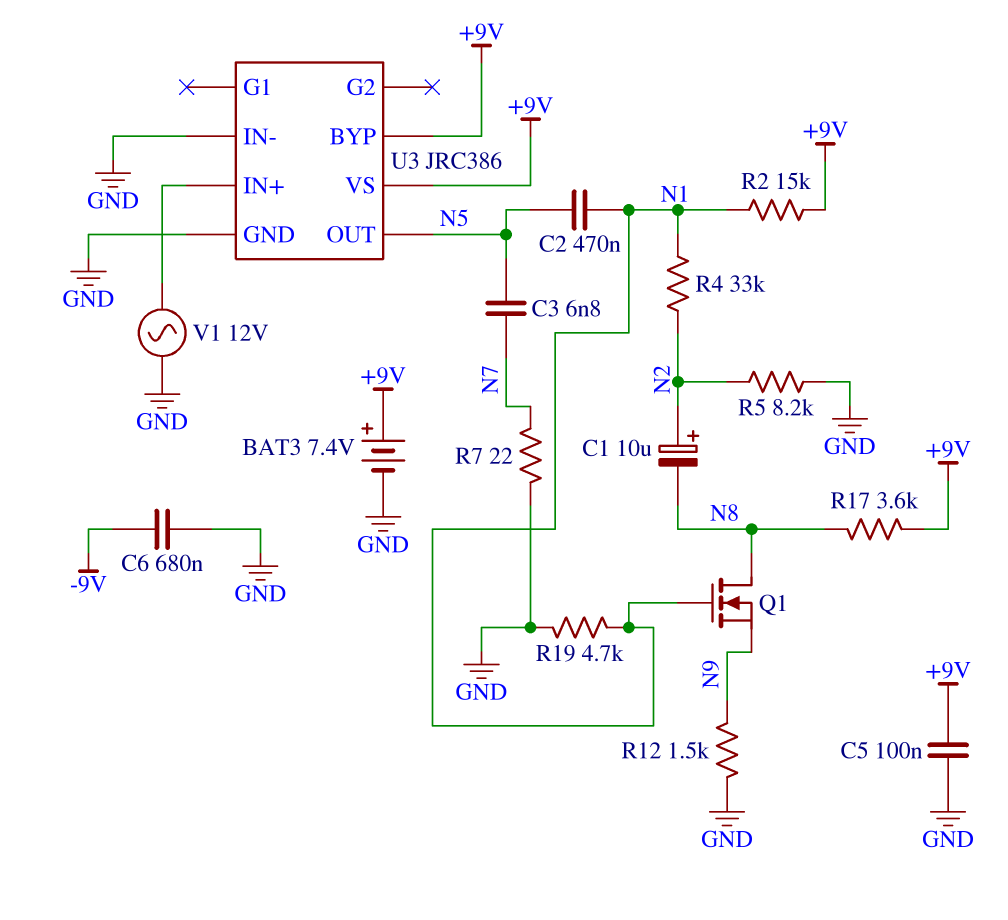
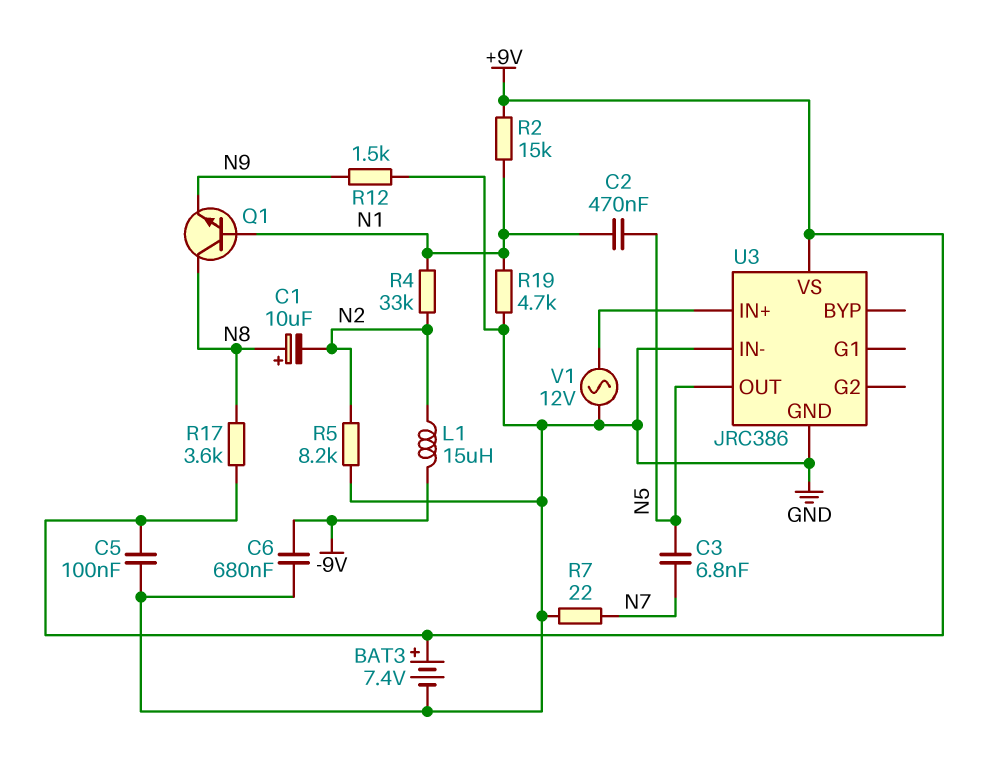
C1: 10uF (plus N2, minus N8) -> 10uF (plus N8, minus N2)
L1: none -> 15uH (-9V, N2)
Q1: NMOS (G N1, D N8, S N9) -> NPN (B N1, C N8, E N9)
U3 pin BYP: +9V -> none

